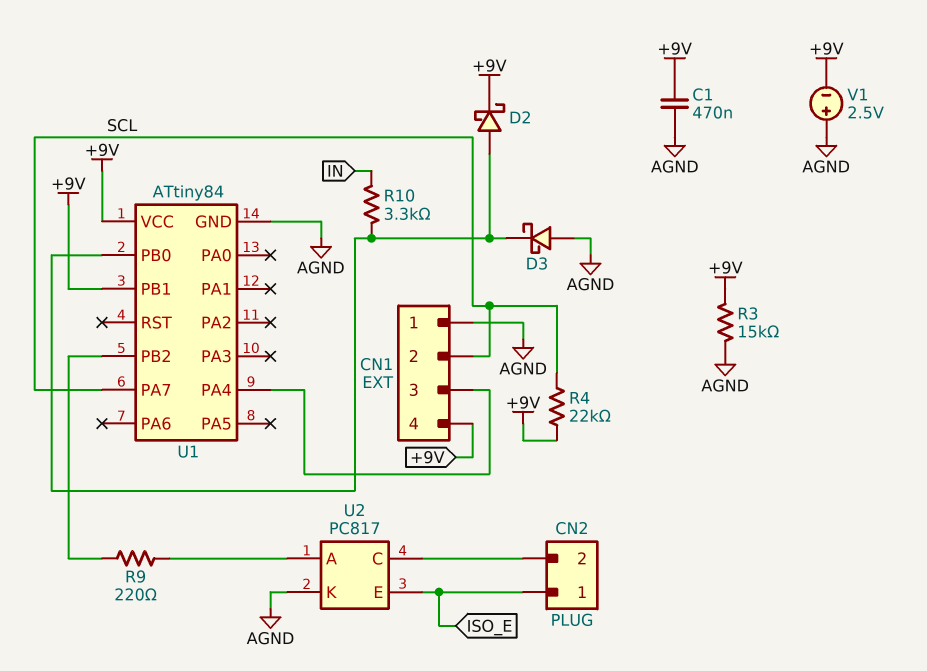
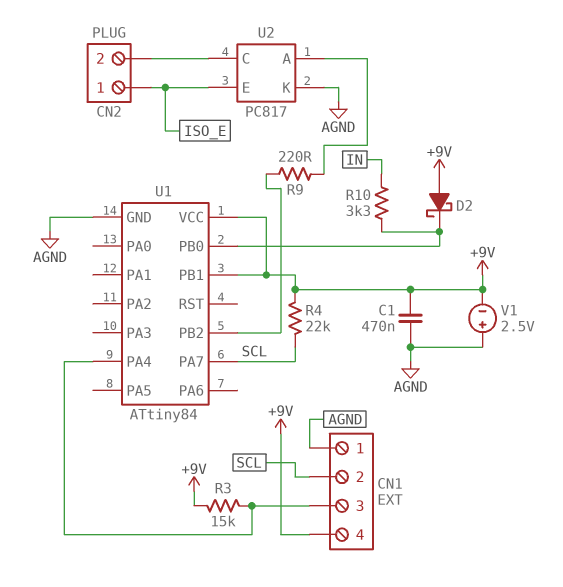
D2: schottky (A U1/PB0, K +9V) -> schottky (A +9V, K U1/PB0)
D3: schottky (A AGND, K U1/PB0) -> none
R3: 15k (+9V, AGND) -> 15k (+9V, CN1/3)

